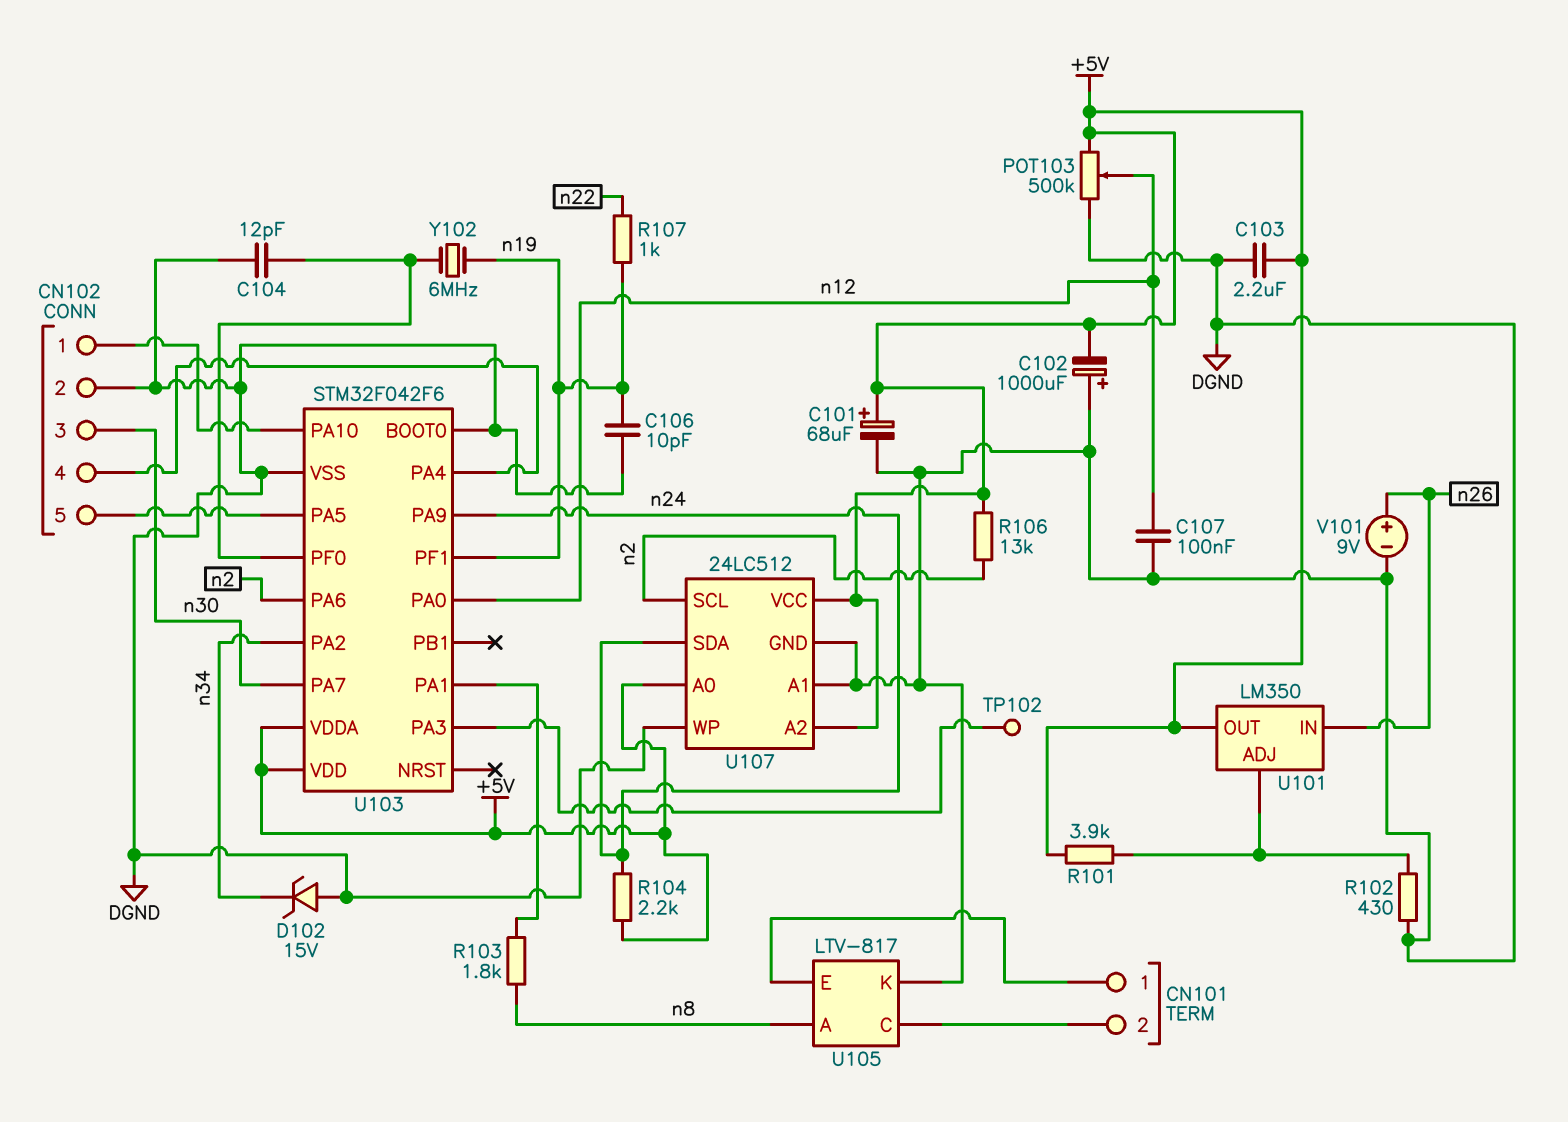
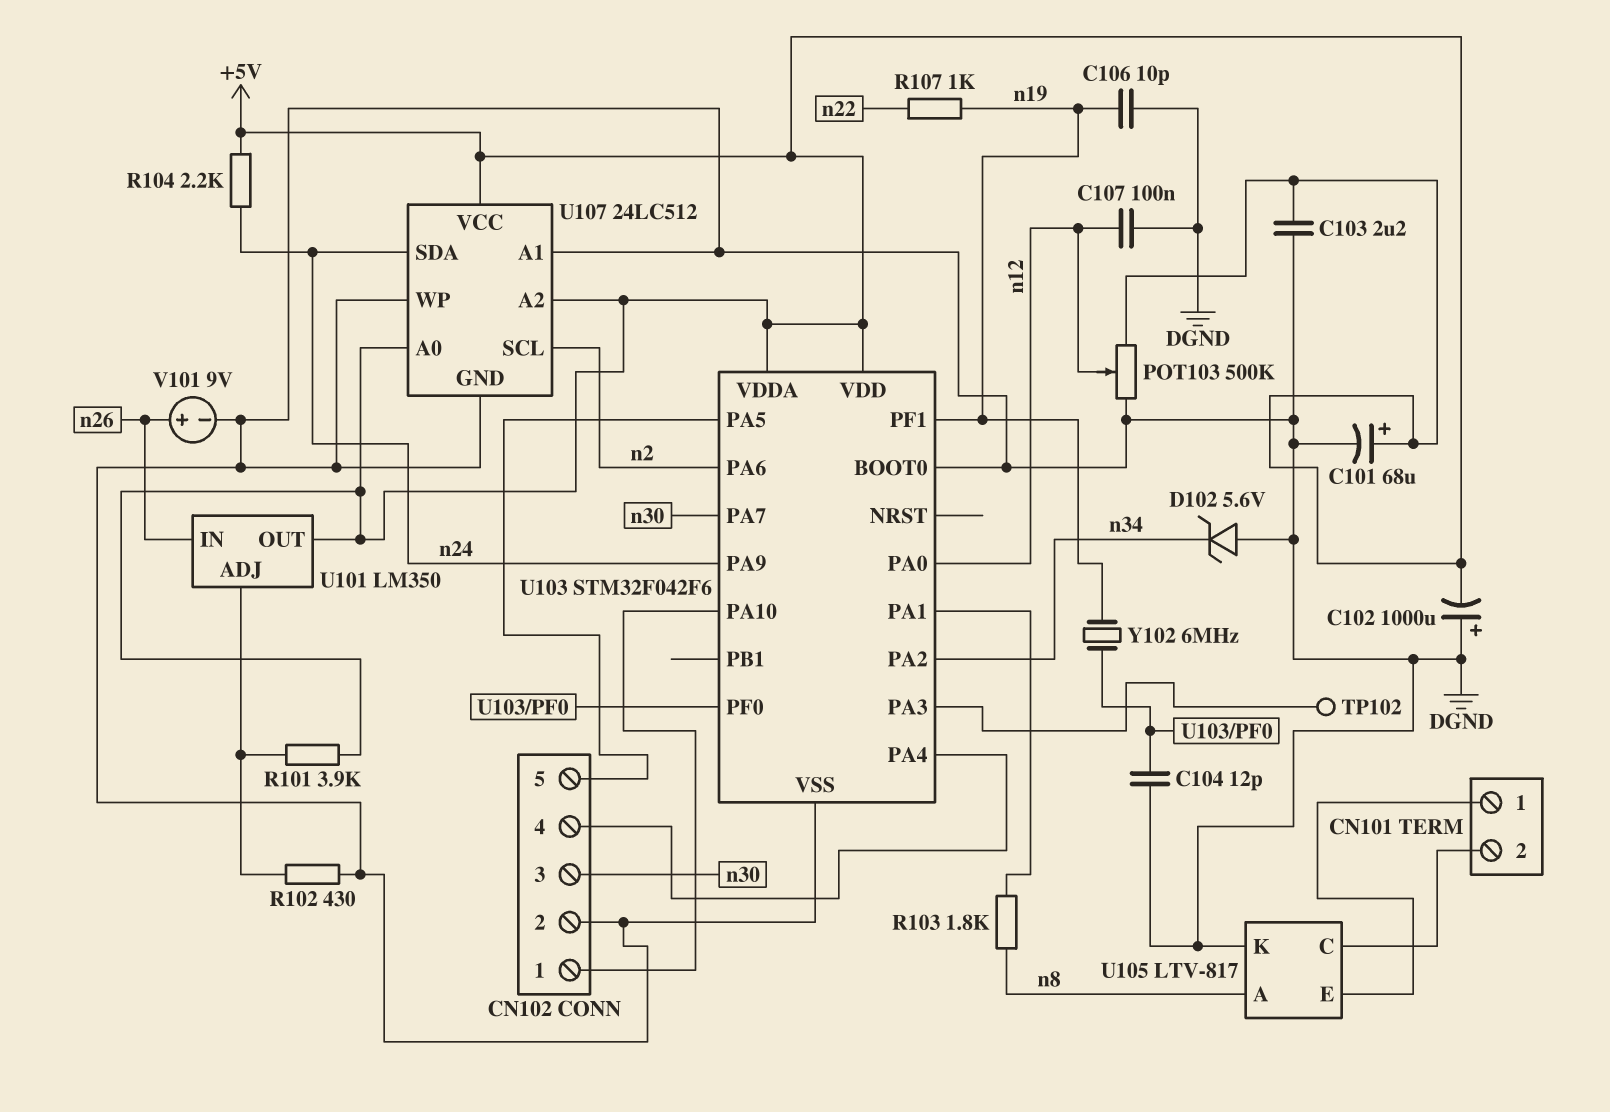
D102: zener 15V (A DGND, K n34) -> zener 5.6V (A DGND, K n34)
R106: 13k (+5V, n2) -> none

